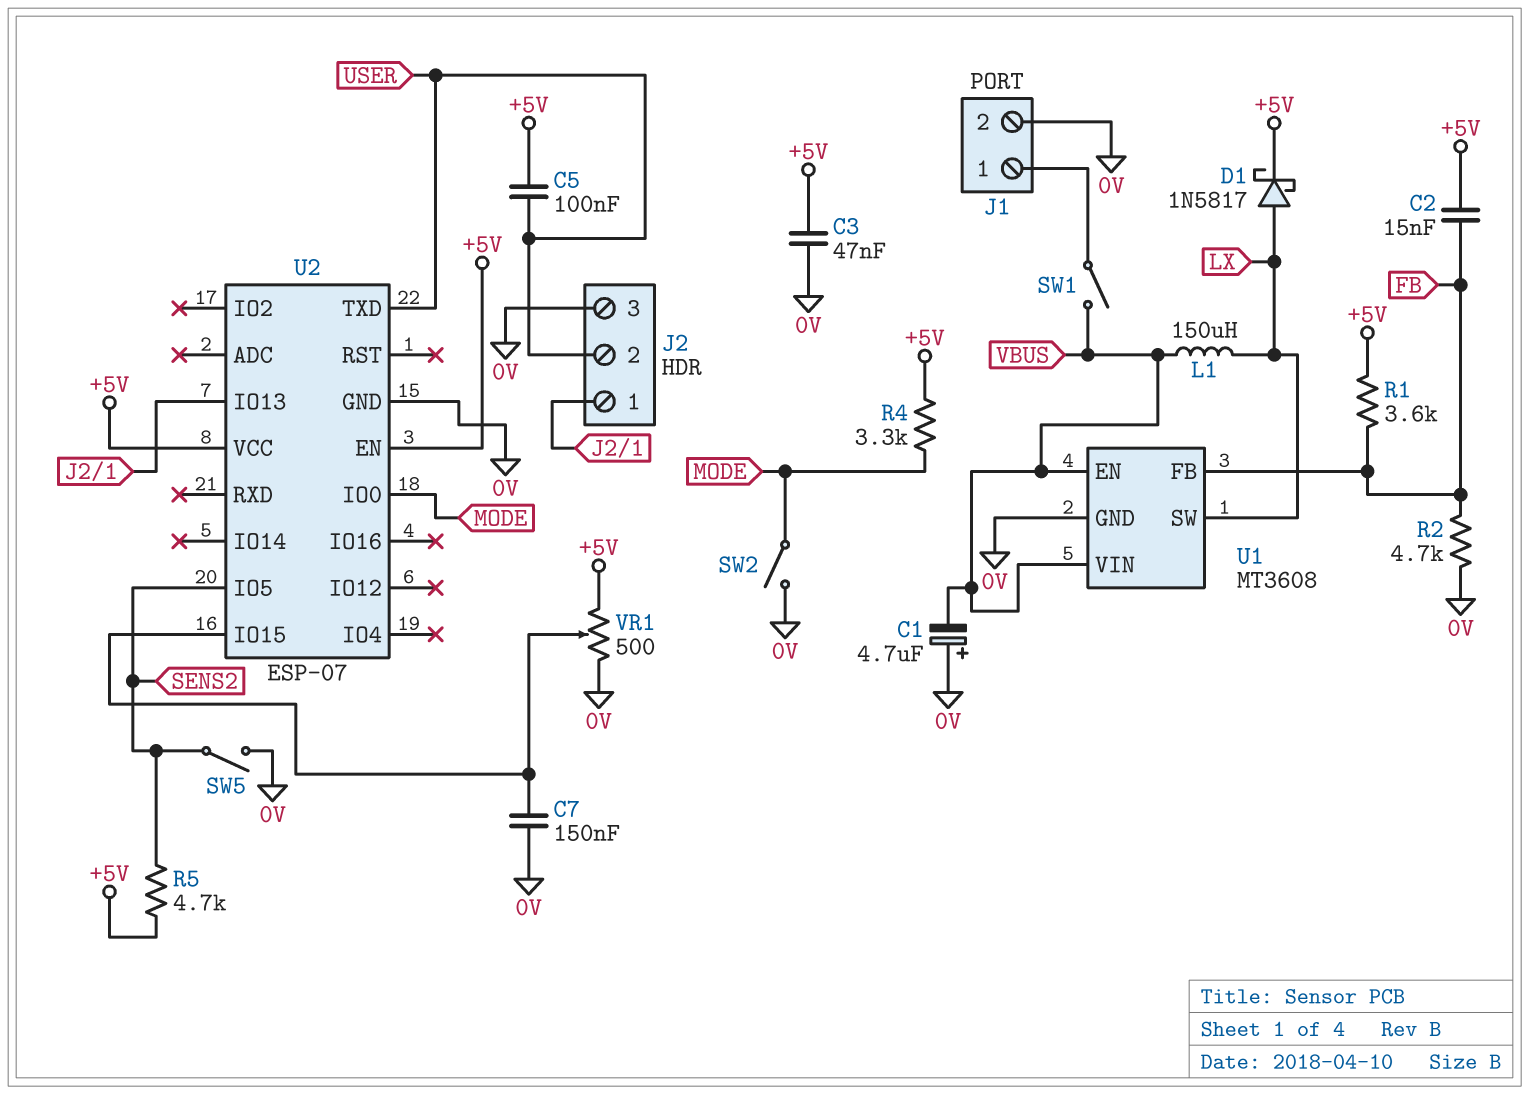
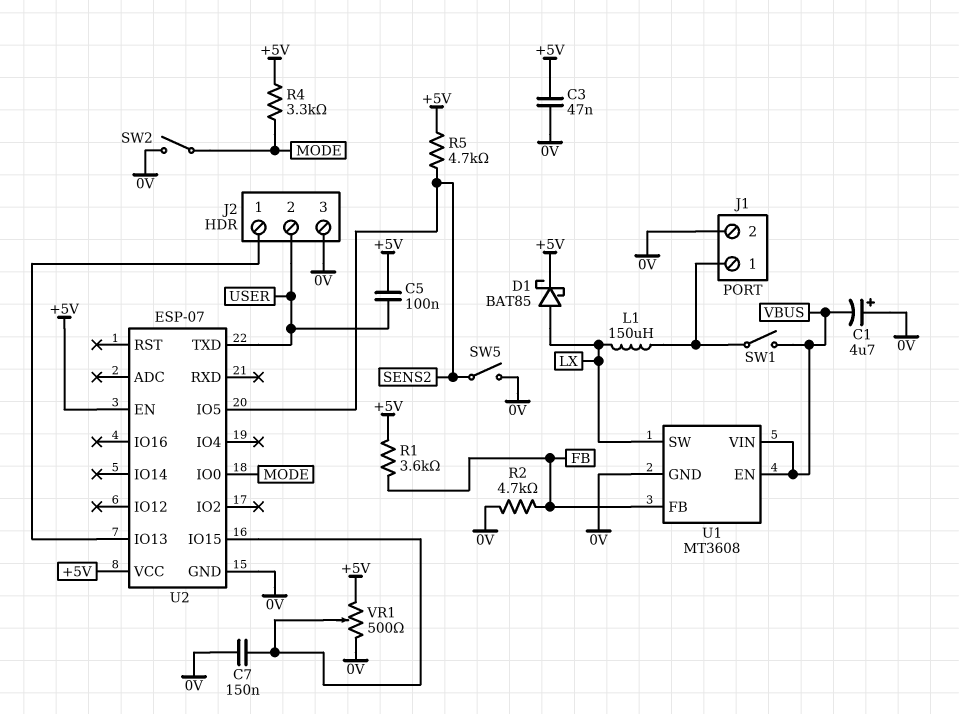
C2: 15nF (+5V, FB) -> none
D1: schottky 1N5817 (A LX, K +5V) -> schottky BAT85 (A LX, K +5V)
L1: 150uH (LX, VBUS) -> 150uH (J1/1, LX)

